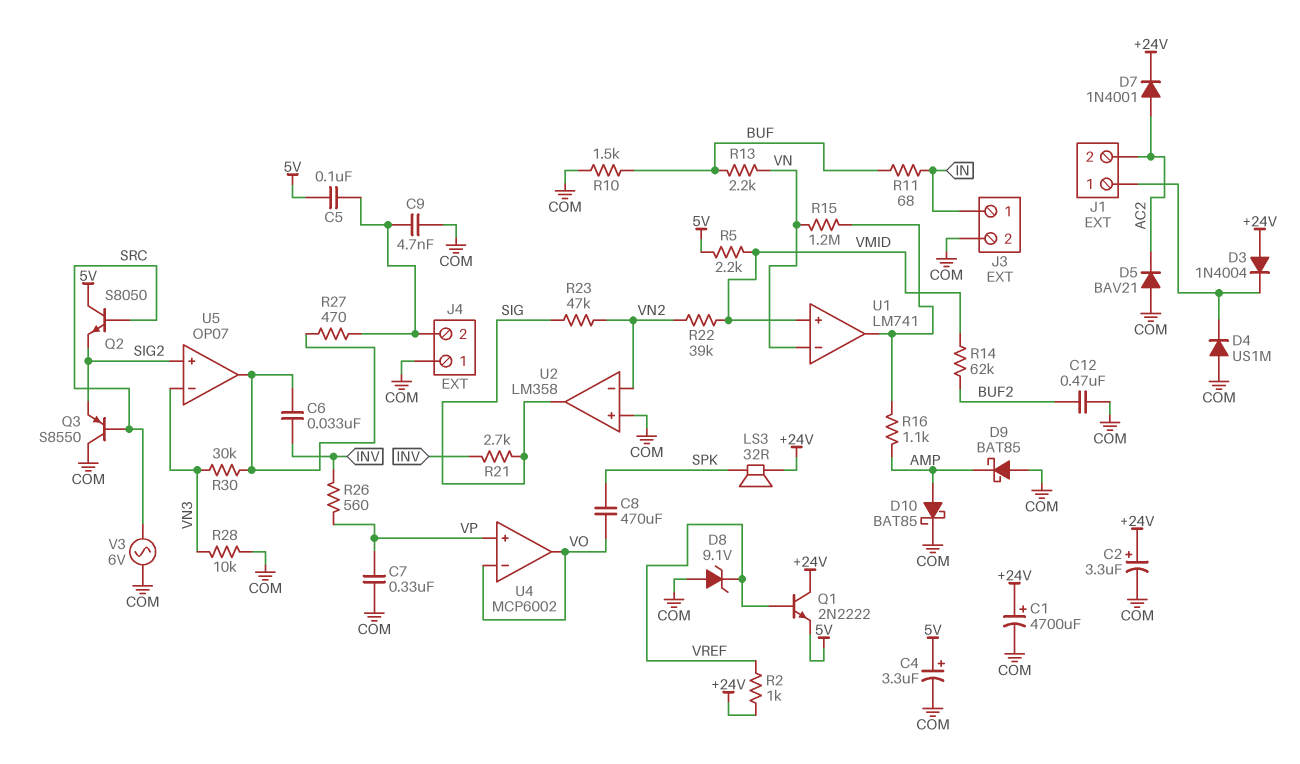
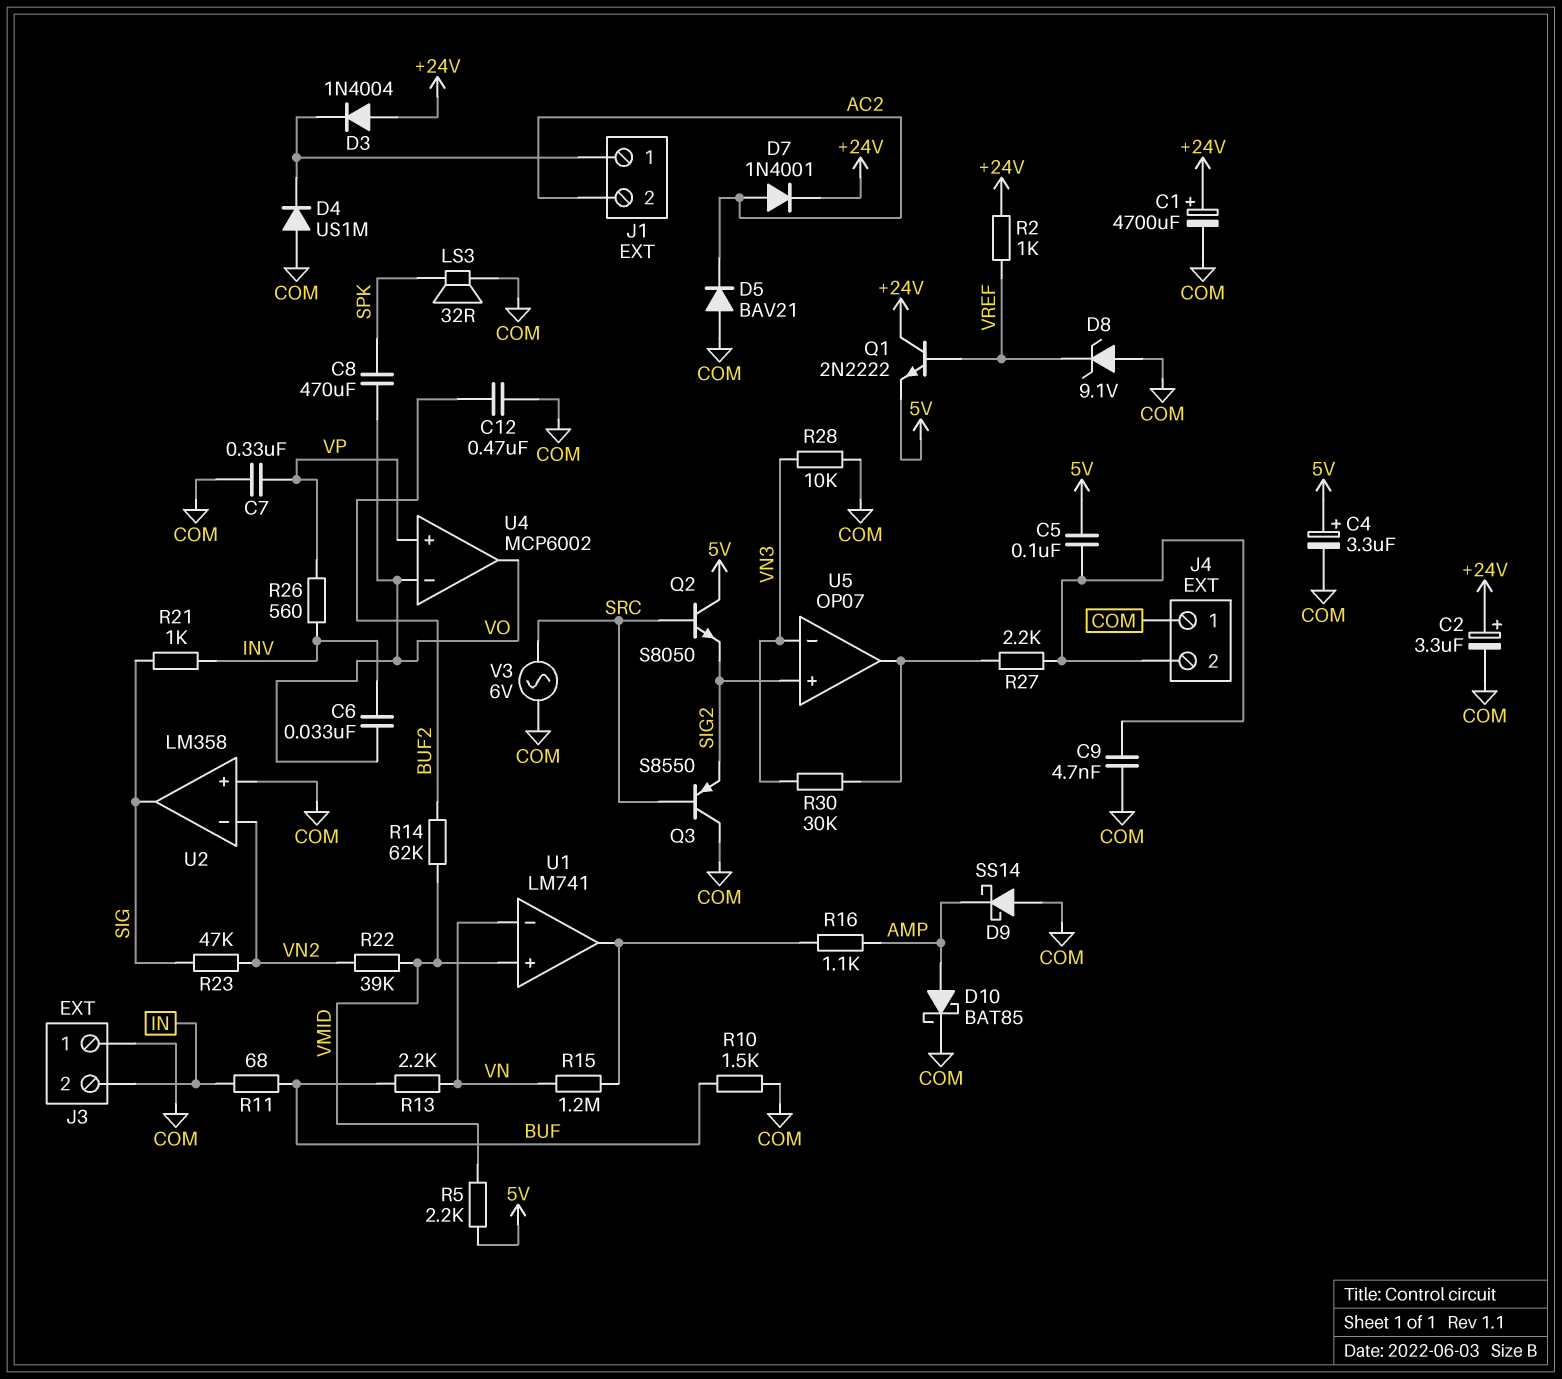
C6: 33nF (INV, U5/out) -> 33nF (INV, VO)
D9: schottky BAT85 (A COM, K AMP) -> schottky SS14 (A COM, K AMP)
J3 pin 1: IN -> COM
J3 pin 2: COM -> IN
LS3: speaker 32R (+24V, SPK) -> speaker 32R (COM, SPK)
R21: 2.7k (INV, SIG) -> 1k (INV, SIG)
R27: 470 (J4/2, U5/out) -> 2.2k (J4/2, U5/out)

